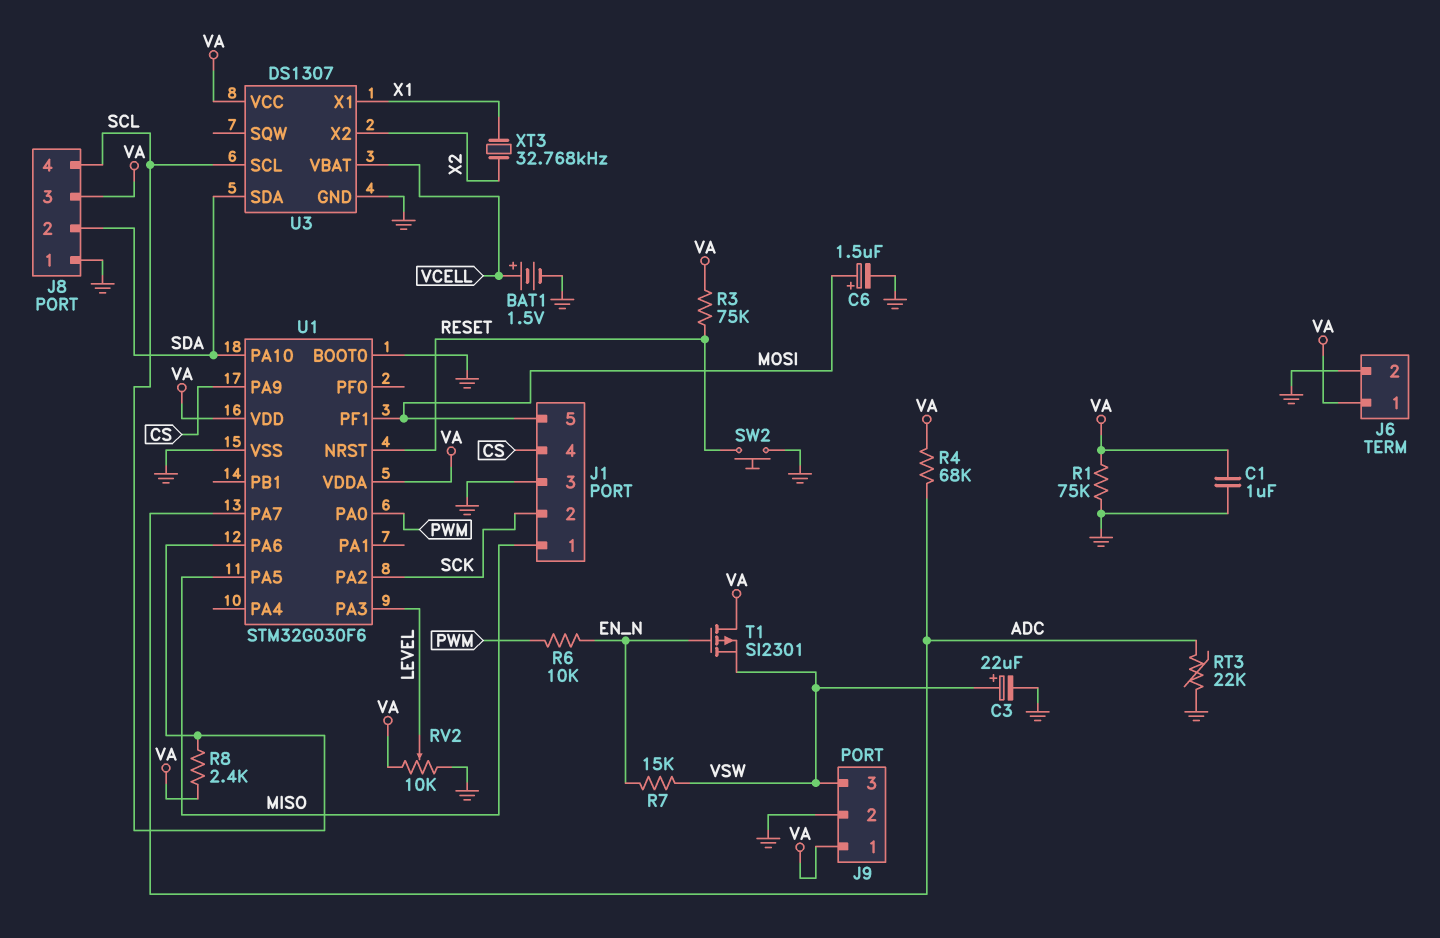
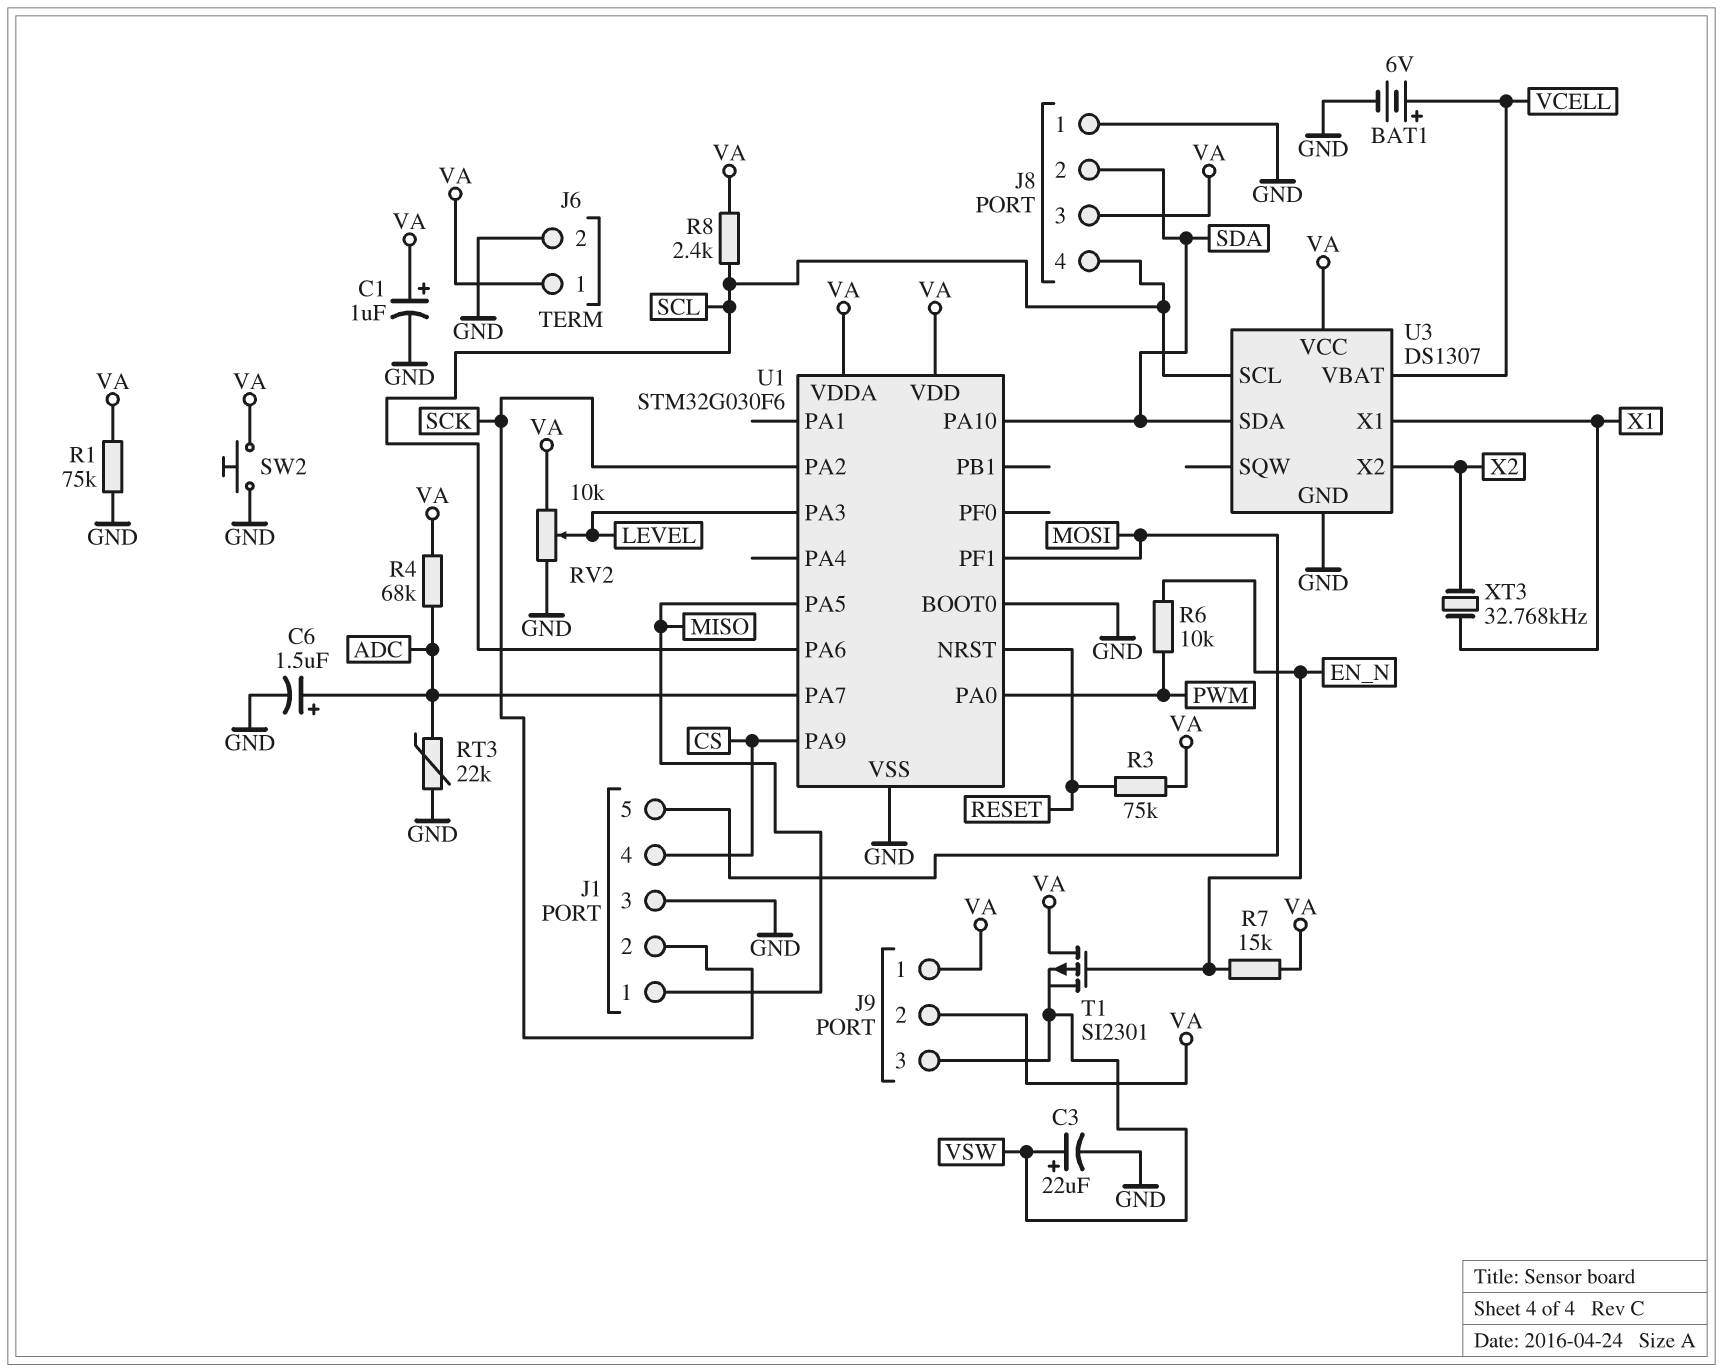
BAT1: 1.5V (plus VCELL, minus GND) -> 6V (plus VCELL, minus GND)
C1: 1uF (GND, VA) -> 1uF (plus VA, minus GND)
C6: 1.5uF (plus MOSI, minus GND) -> 1.5uF (plus ADC, minus GND)
J9 pin 2: GND -> VA
R7: 15k (EN_N, VSW) -> 15k (EN_N, VA)
SW2: button (GND, RESET) -> button (GND, VA)

